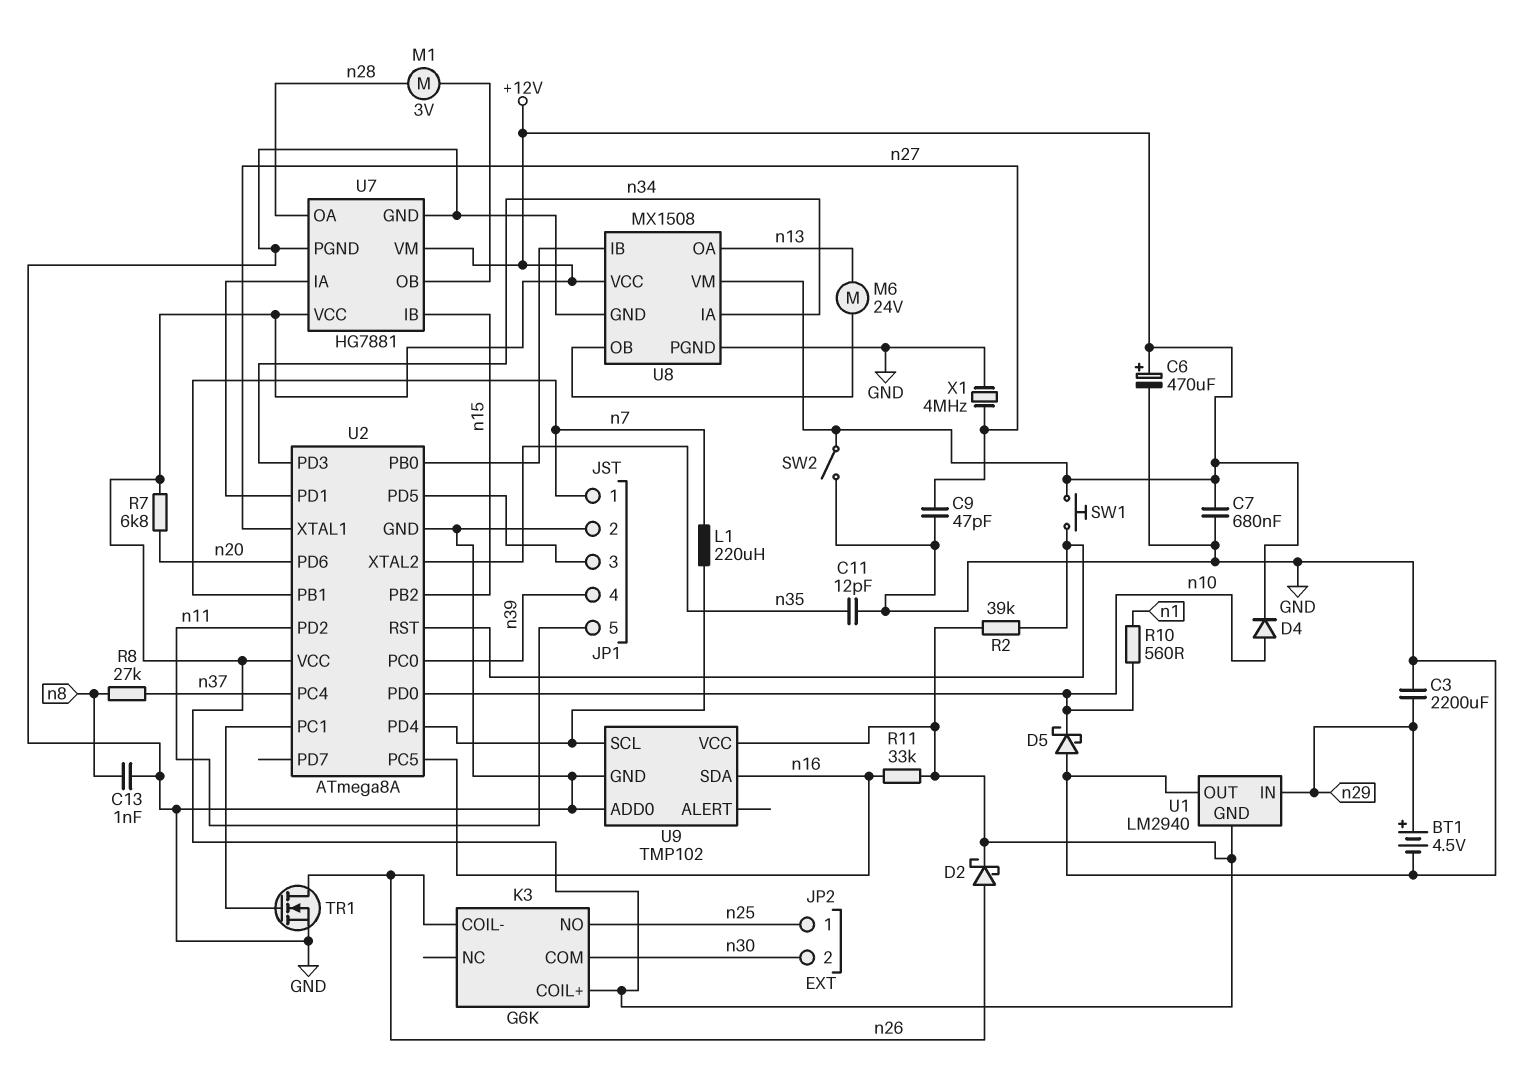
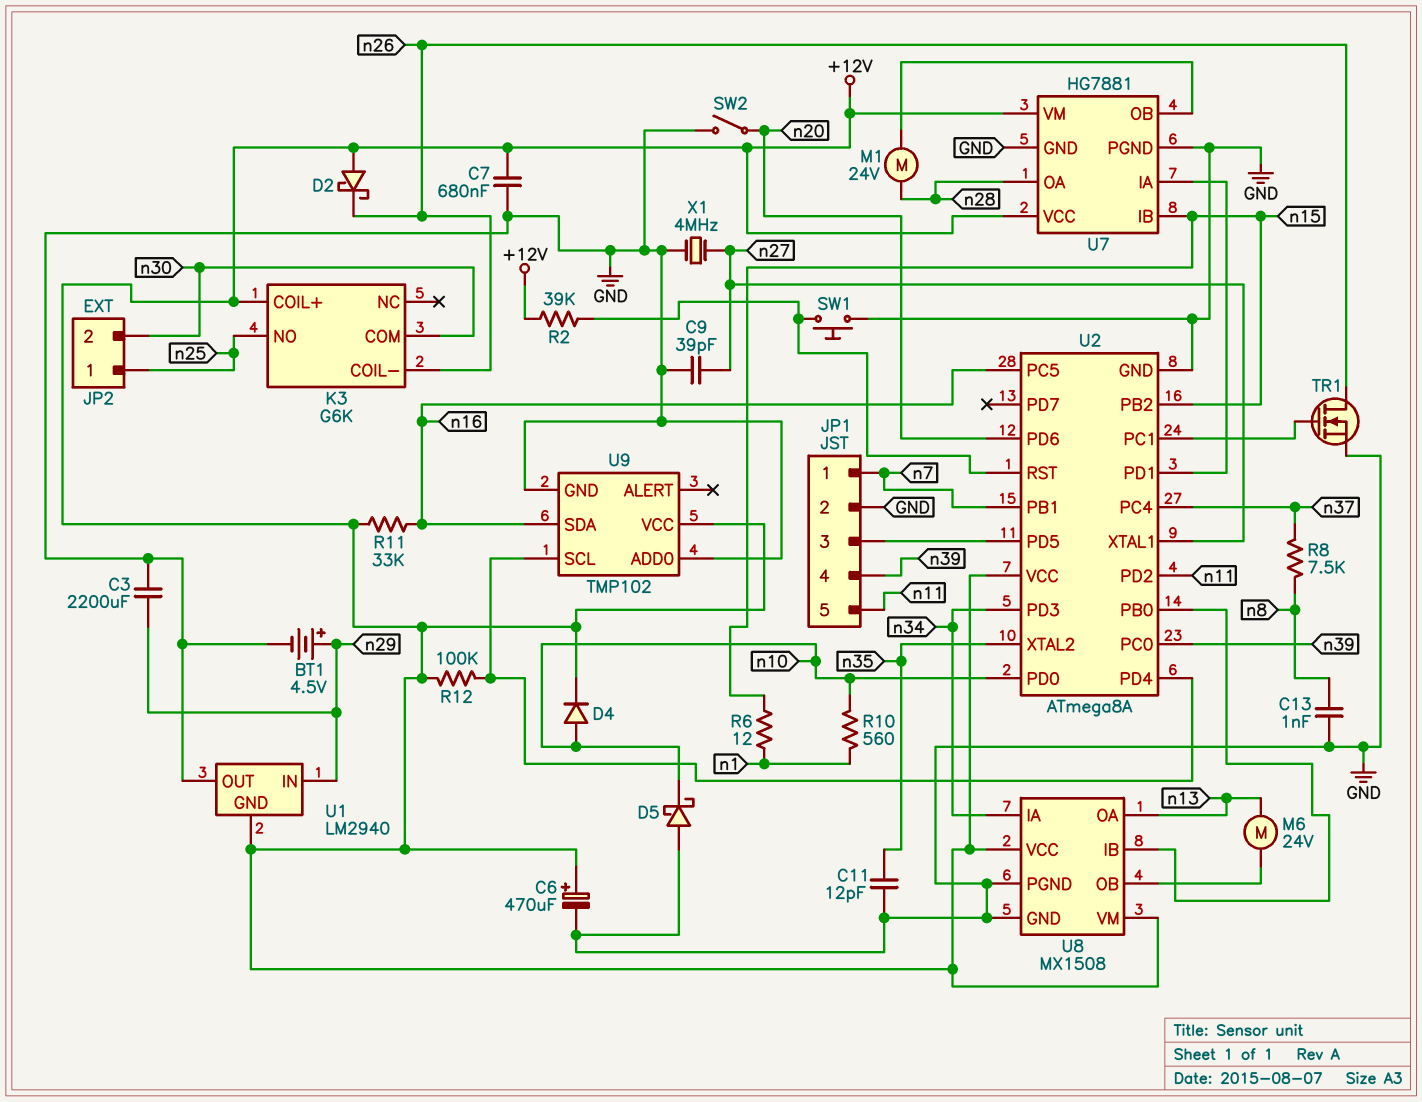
C9: 47pF (GND, n27) -> 39pF (GND, n27)
D2: schottky (A n26, K +12V) -> schottky (A +12V, K n26)
L1: 220uH (U2/PD4, n7) -> none
M1: motor 3V (U7/OB, n28) -> motor 24V (U7/OB, n28)
R6: none -> 12 (n1, n15)
R7: 6.8k (+12V, n20) -> none
R8: 27k (n8, n37) -> 7.5k (n8, n37)
R12: none -> 100k (+12V, U2/PD4)
SW1: button (+12V, U2/RST) -> button (GND, U2/RST)
SW2: switch (+12V, GND) -> switch (GND, n20)

